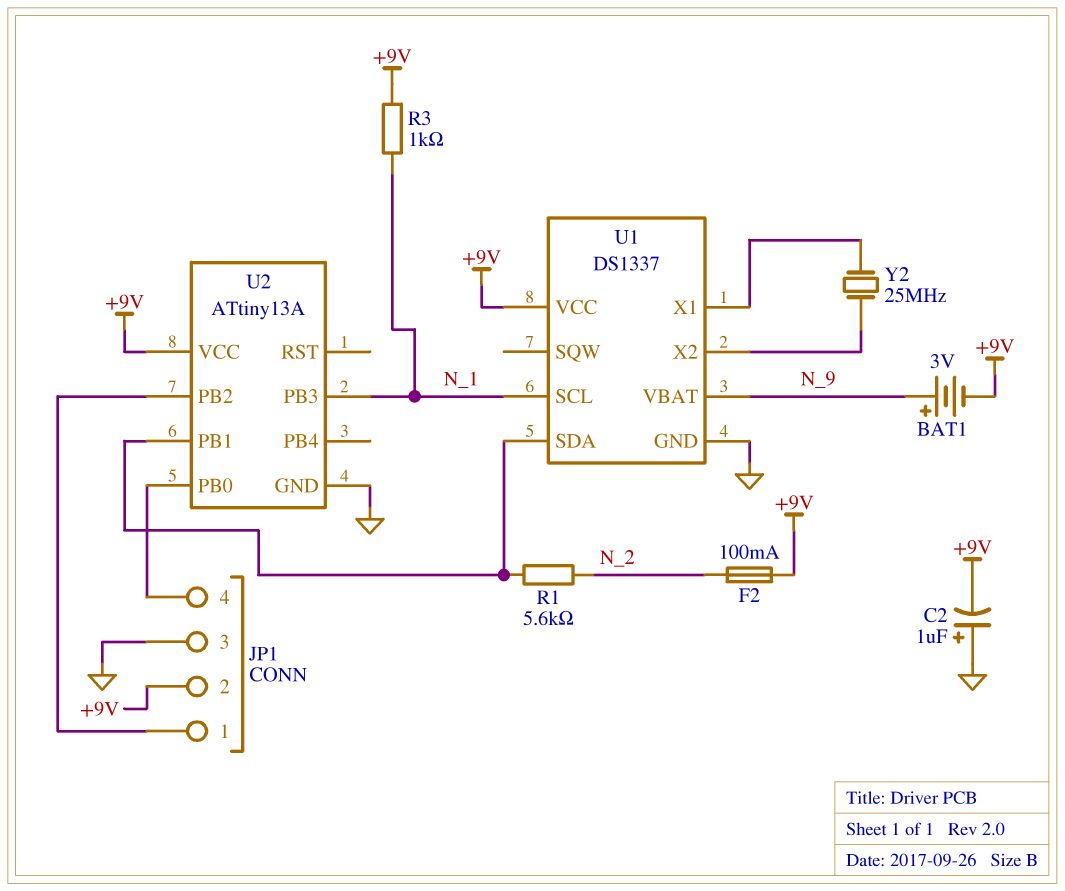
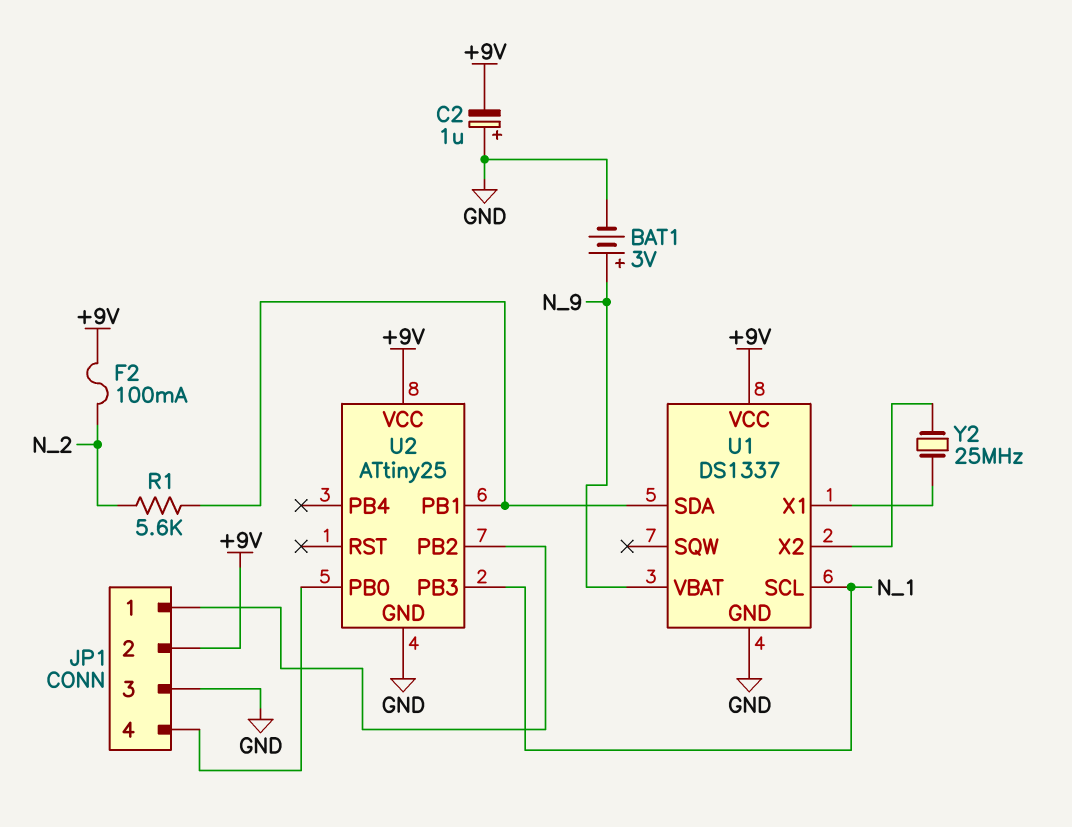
BAT1: 3V (plus N_9, minus +9V) -> 3V (plus N_9, minus GND)
R3: 1k (+9V, N_1) -> none
U2: ATtiny13A -> ATtiny25

